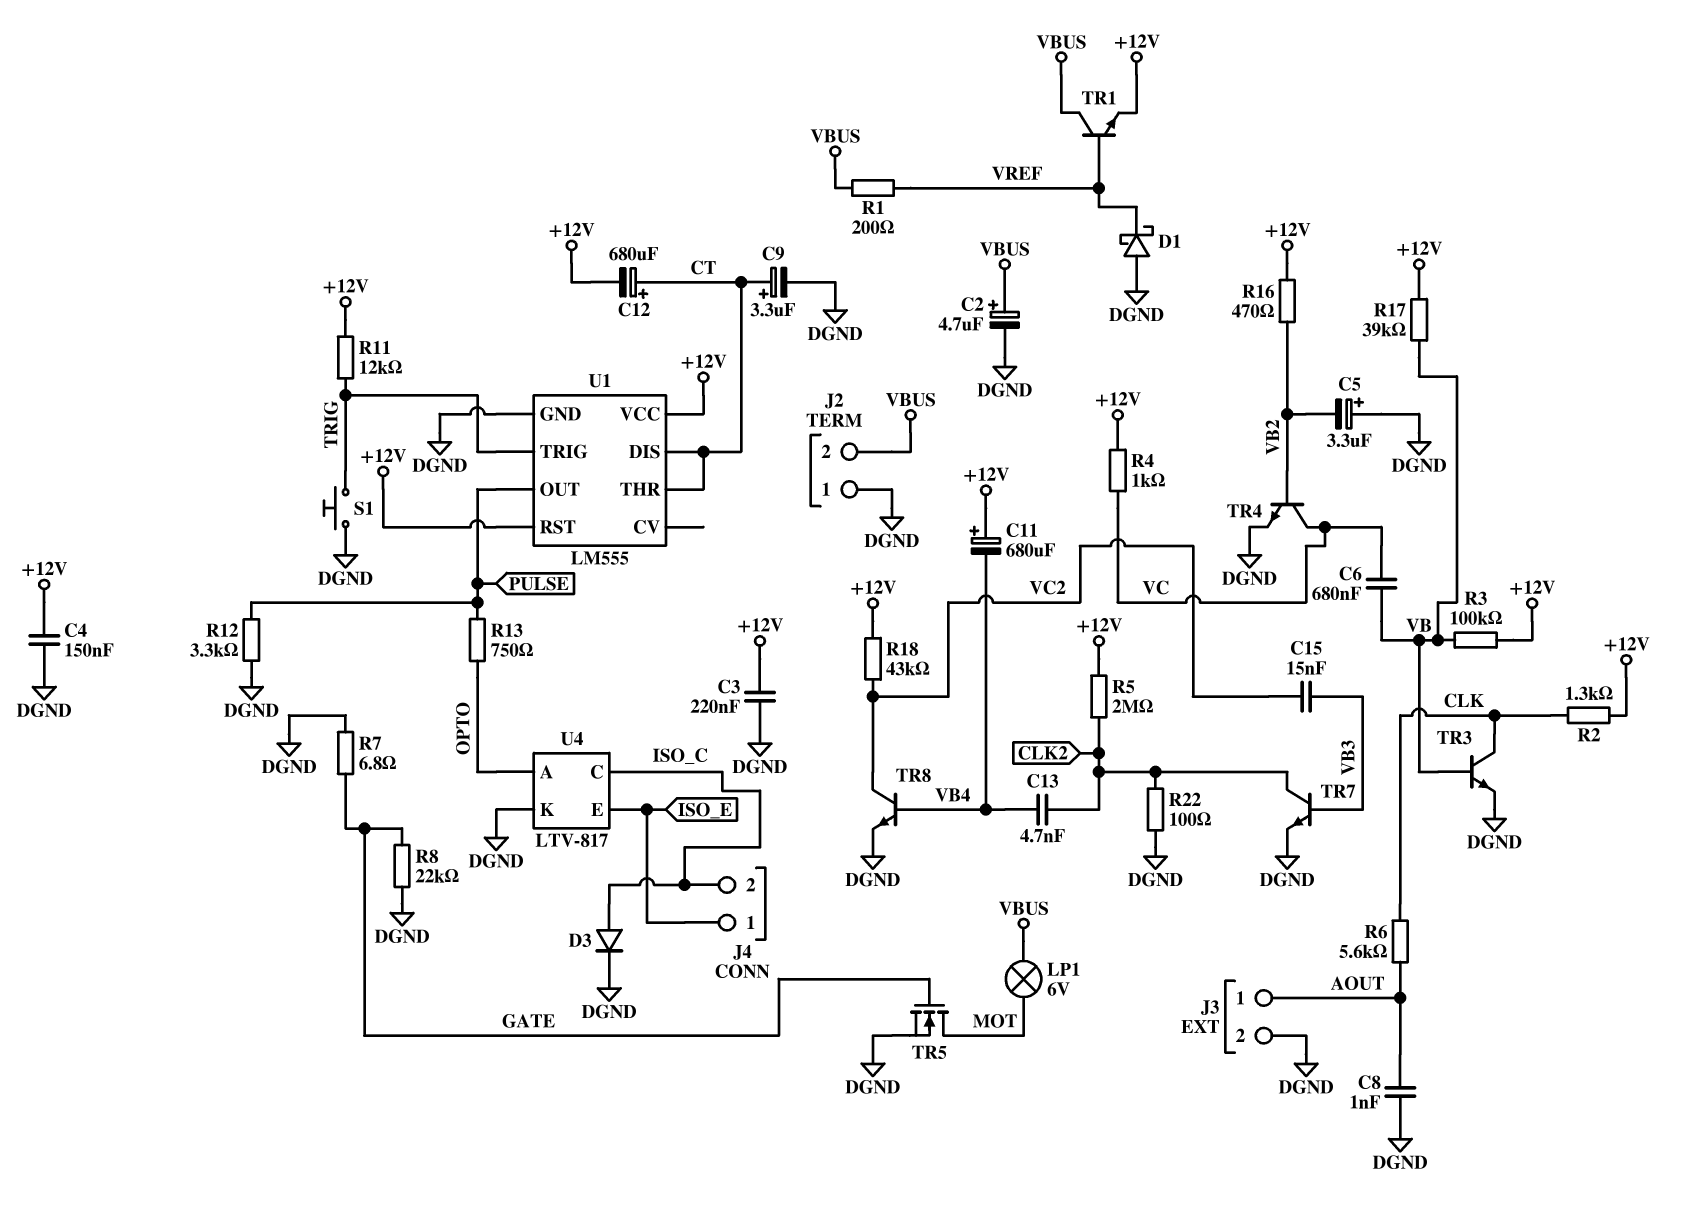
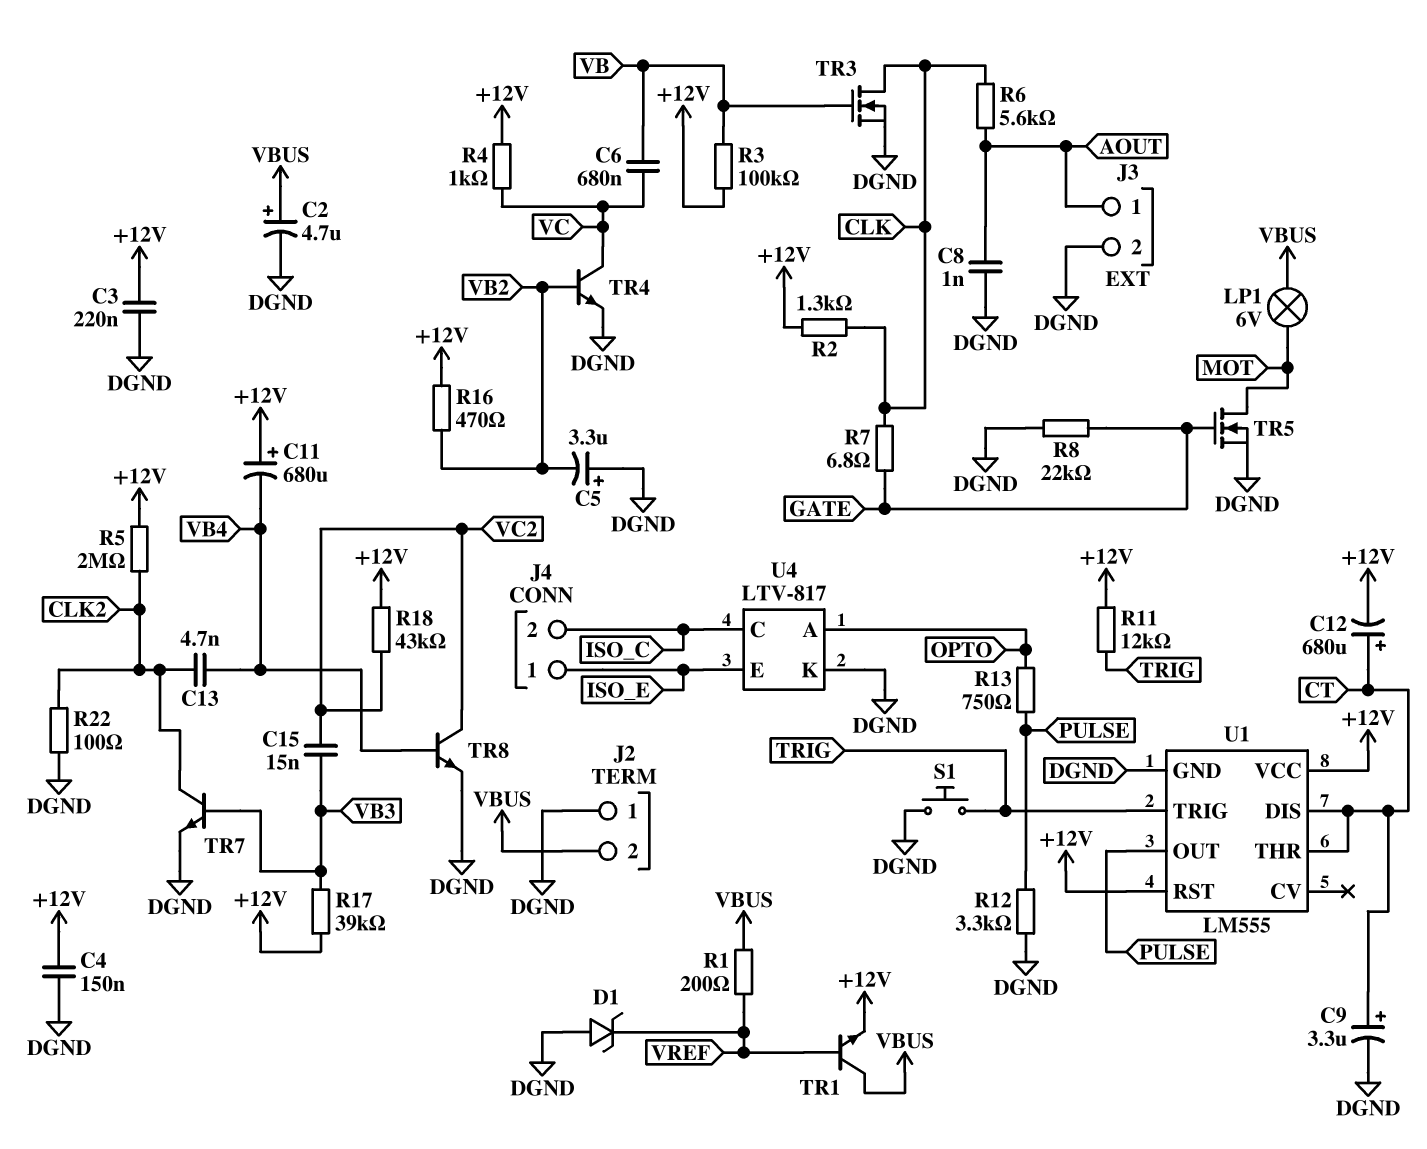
D1: schottky (A DGND, K VREF) -> zener (A DGND, K VREF)
D3: diode (A ISO_C, K DGND) -> none
R7: 6.8 (DGND, GATE) -> 6.8 (CLK, GATE)
R17: 39k (+12V, VB) -> 39k (+12V, VB3)
TR3: NPN (B VB, C CLK, E DGND) -> NMOS (G VB, D CLK, S DGND)

